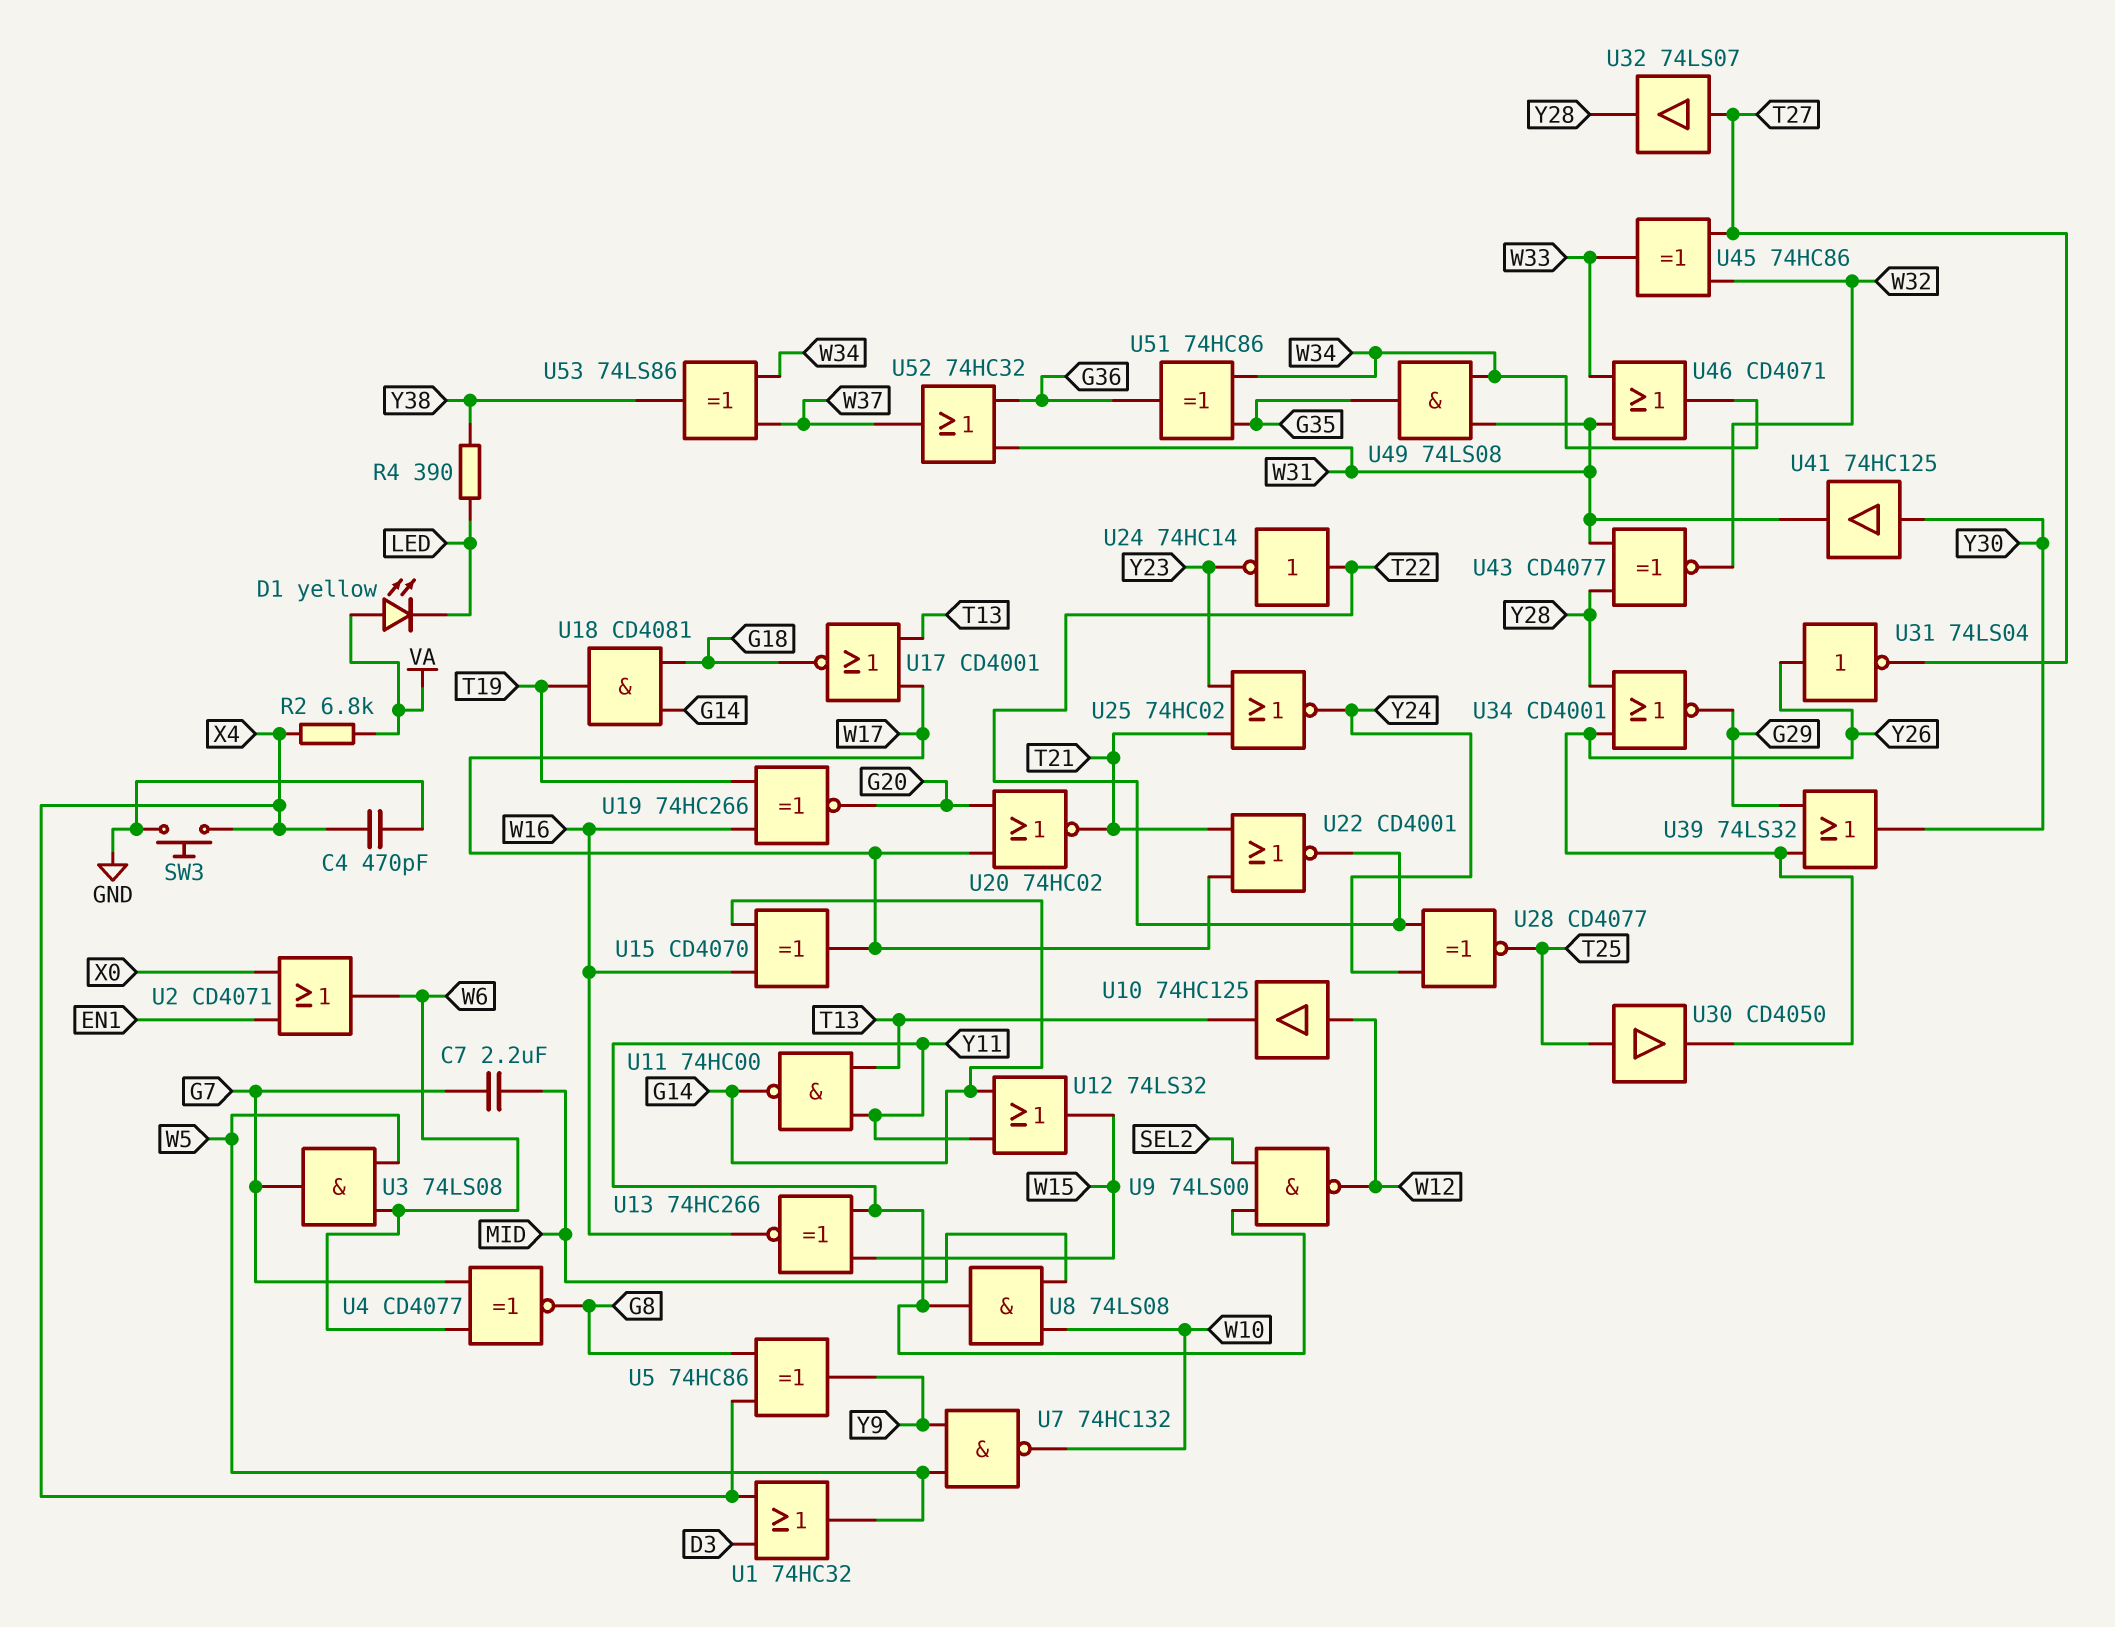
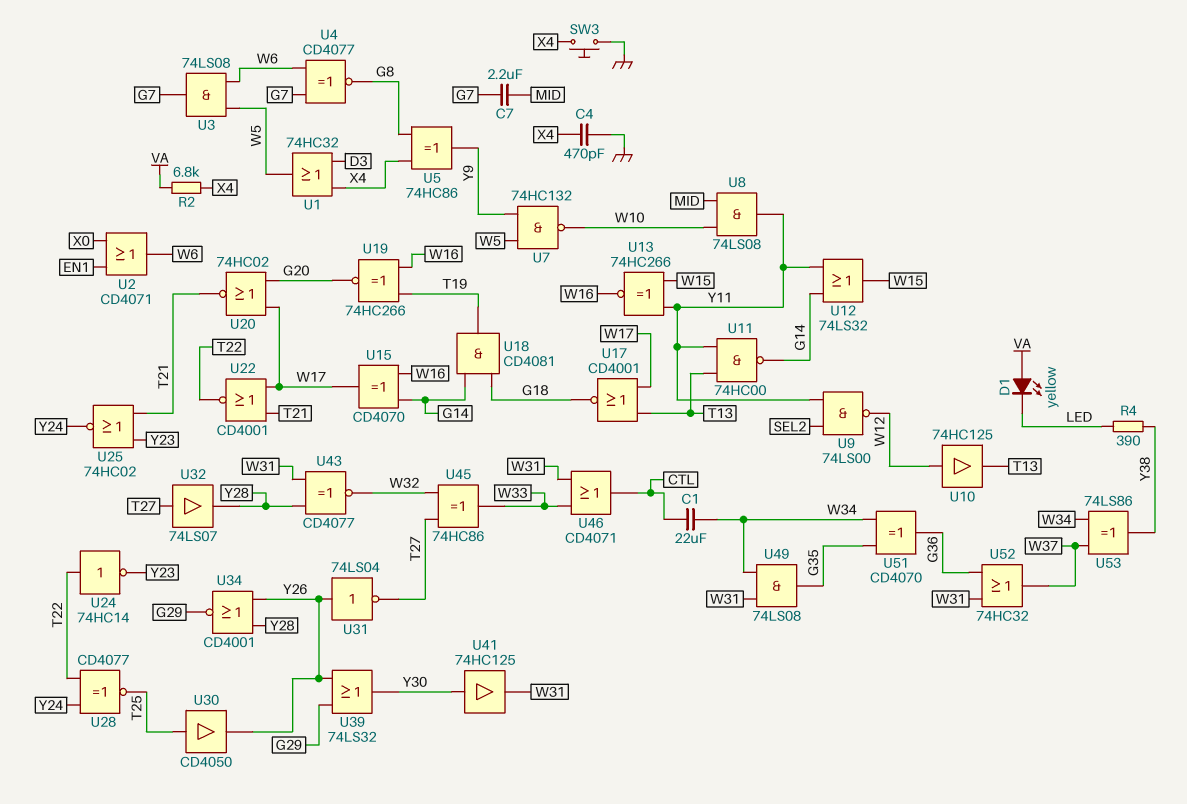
C1: none -> 22uF (CTL, W34)
U46: OR CD4071 (in W31, in W33, out W34) -> OR CD4071 (in W31, in W33, out CTL)
U51: XOR 74HC86 (in G35, in W34, out G36) -> XOR CD4070 (in G35, in W34, out G36)

